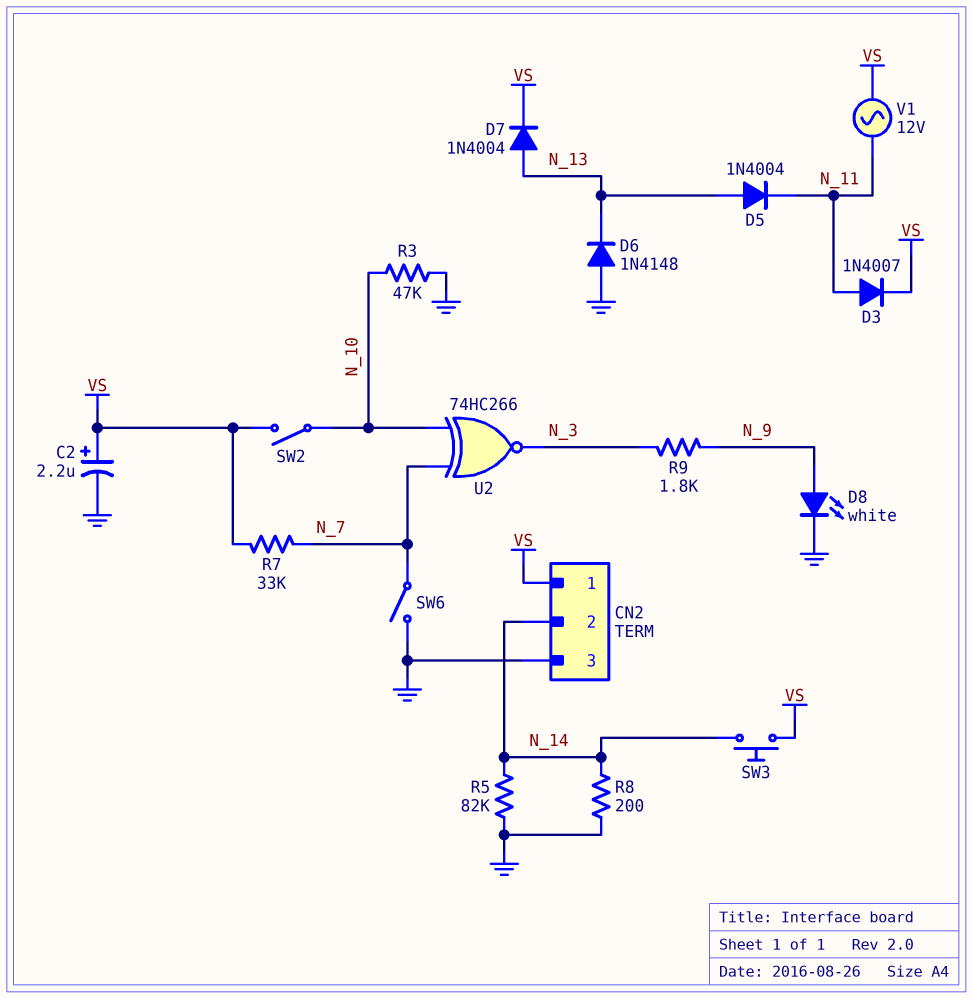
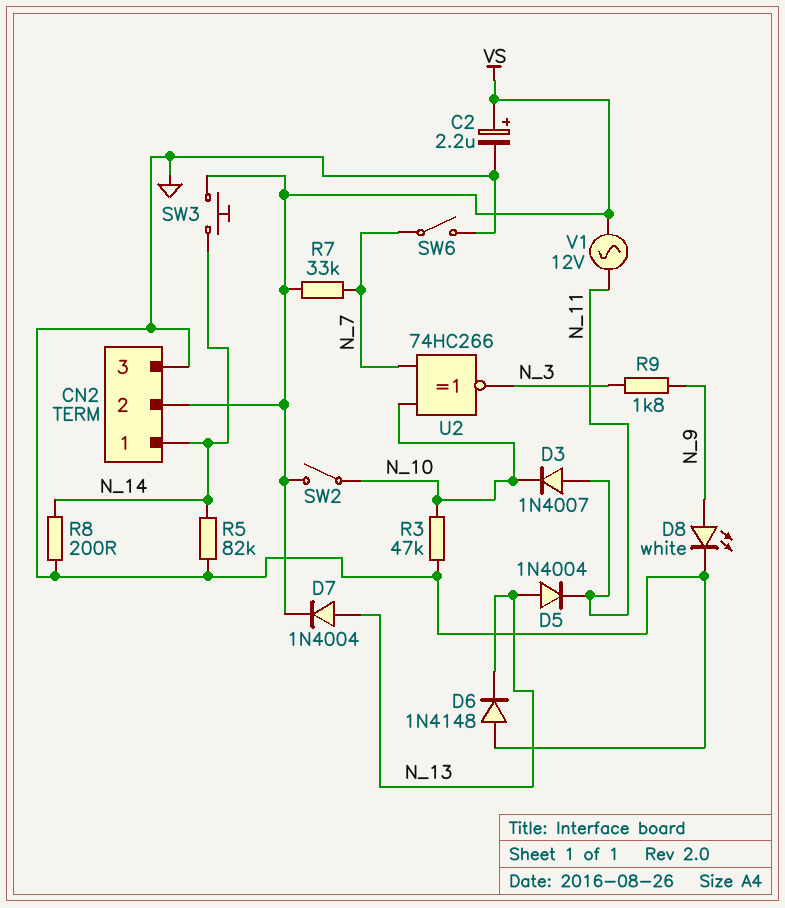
CN2 pin 1: VS -> N_14
CN2 pin 2: N_14 -> VS
D3: diode 1N4007 (A N_11, K VS) -> diode 1N4007 (A N_11, K N_10)

